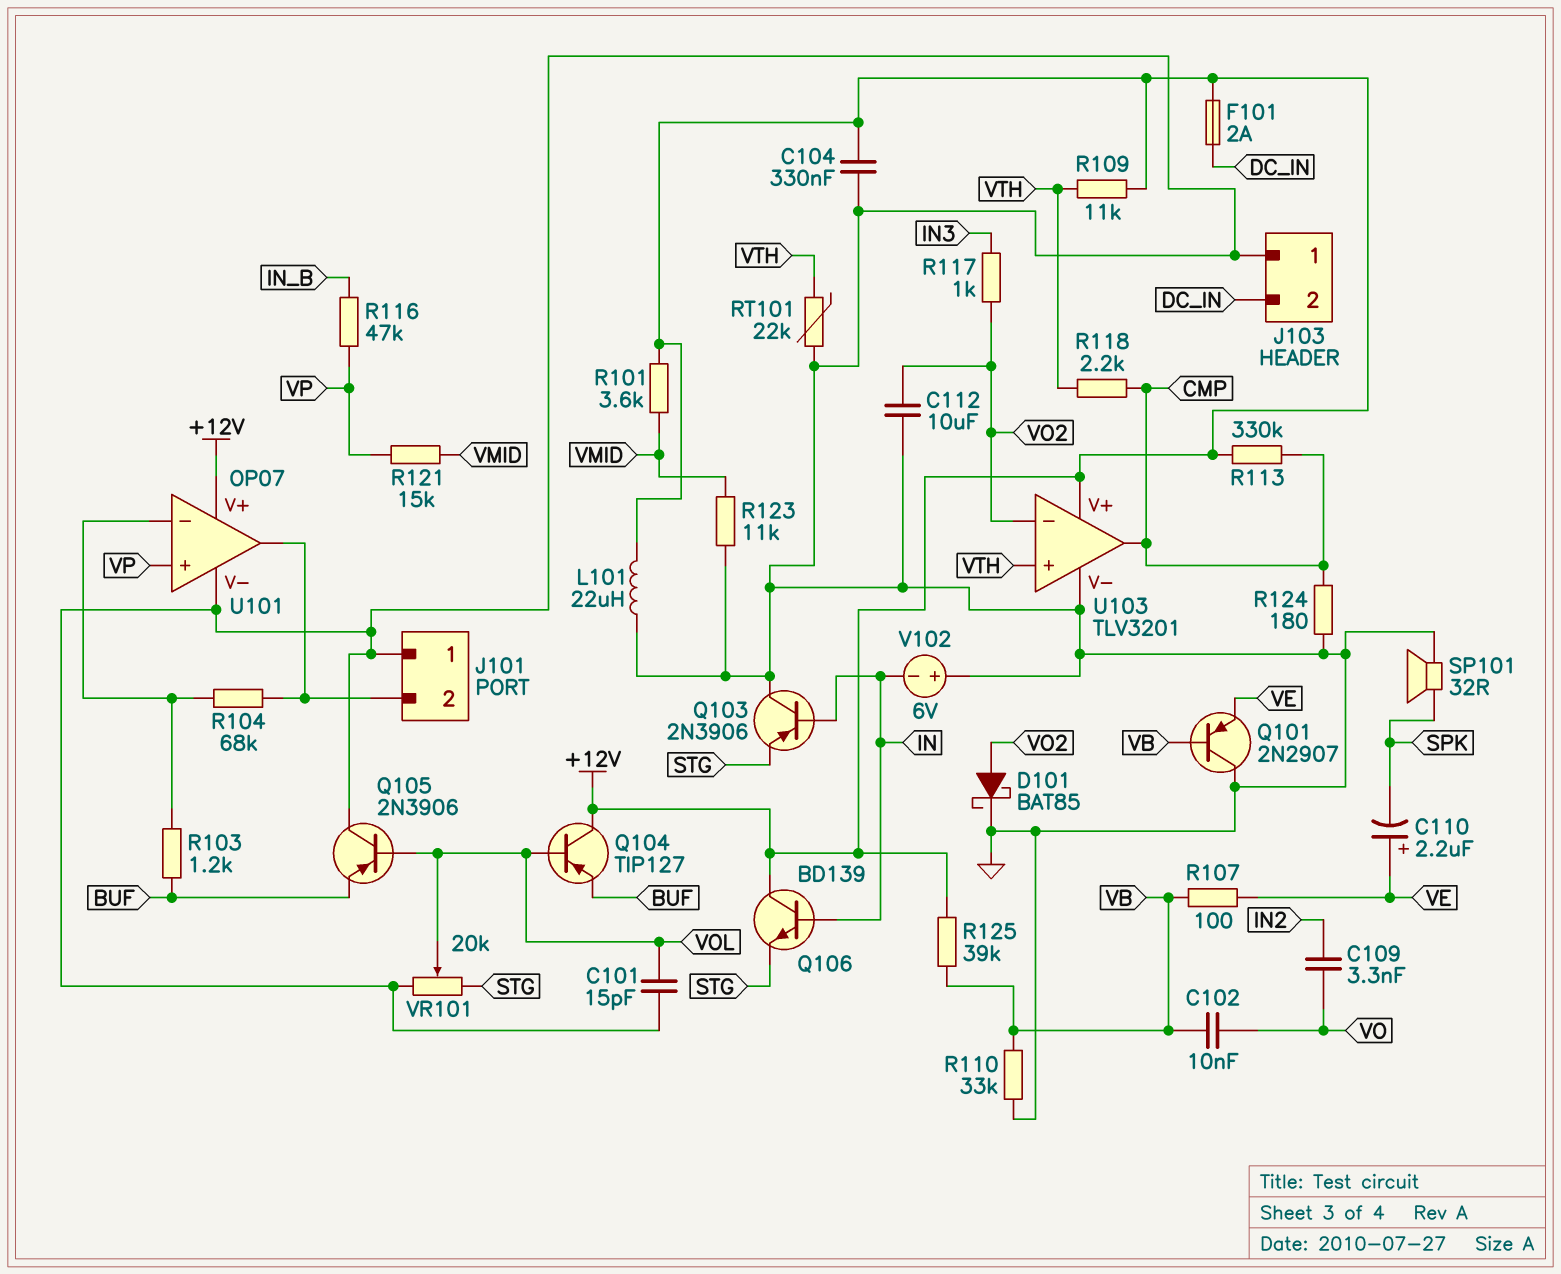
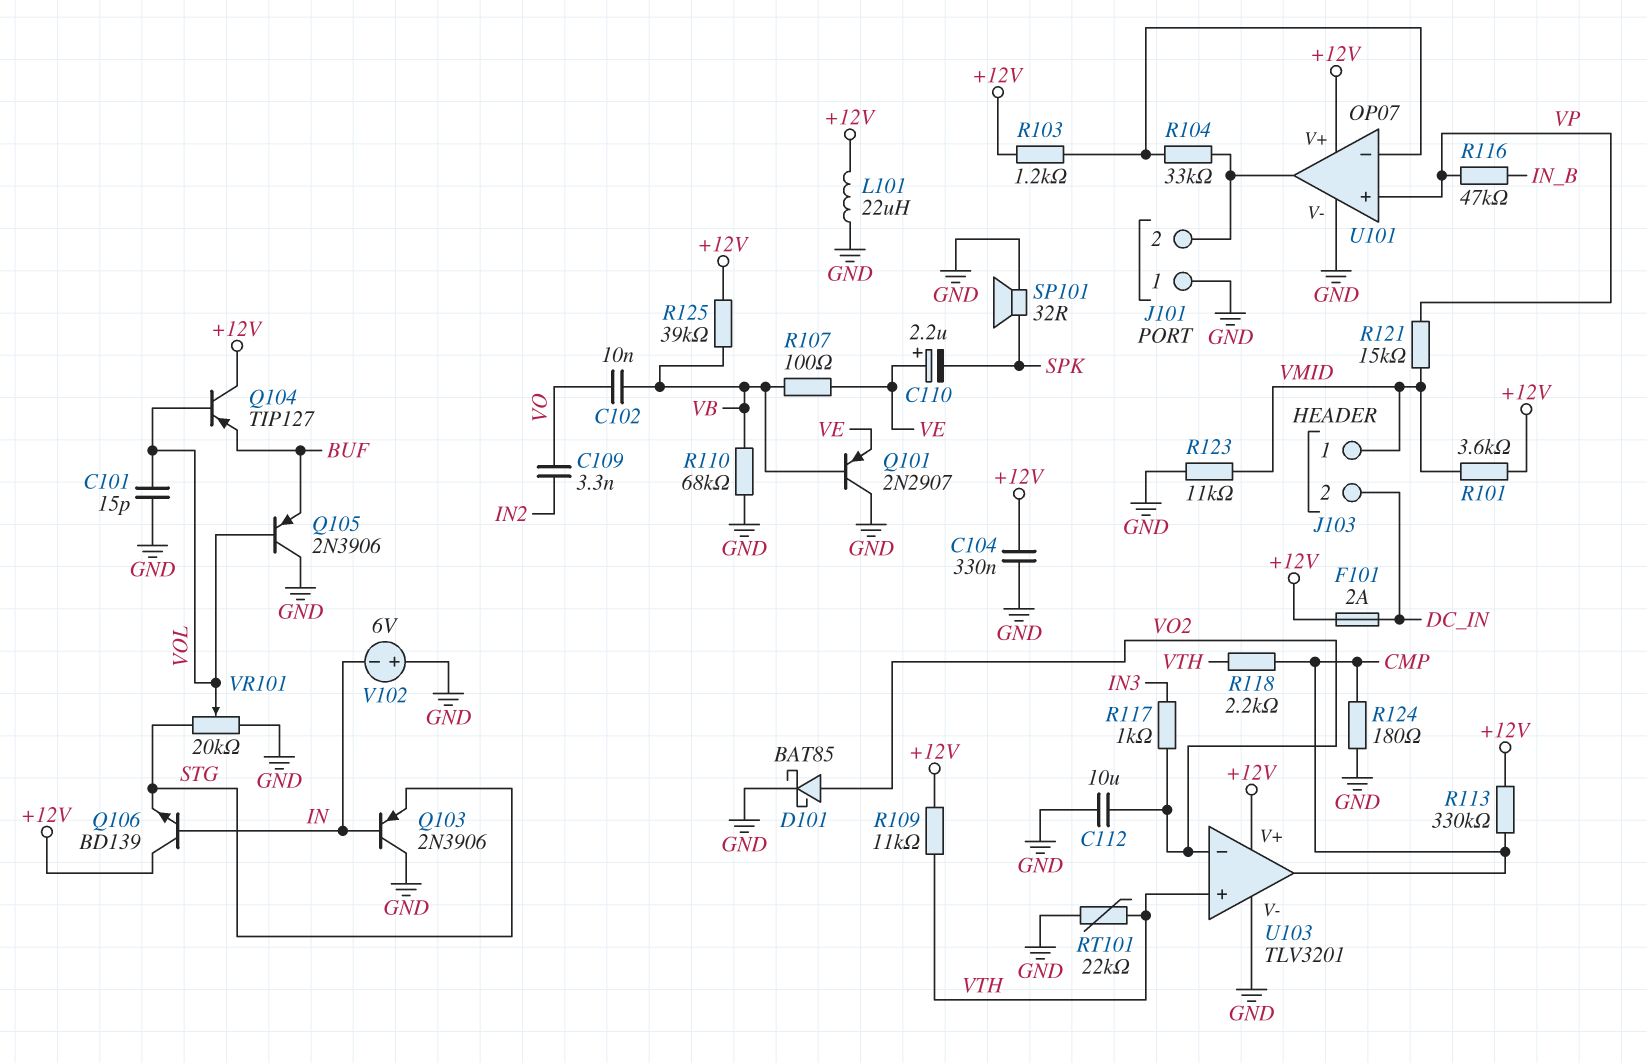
J103 pin 1: GND -> VMID
R103: 1.2k (BUF, U101/in-) -> 1.2k (+12V, U101/in-)
R104: 68k (J101/2, U101/in-) -> 33k (J101/2, U101/in-)
R110: 33k (GND, VB) -> 68k (GND, VB)

